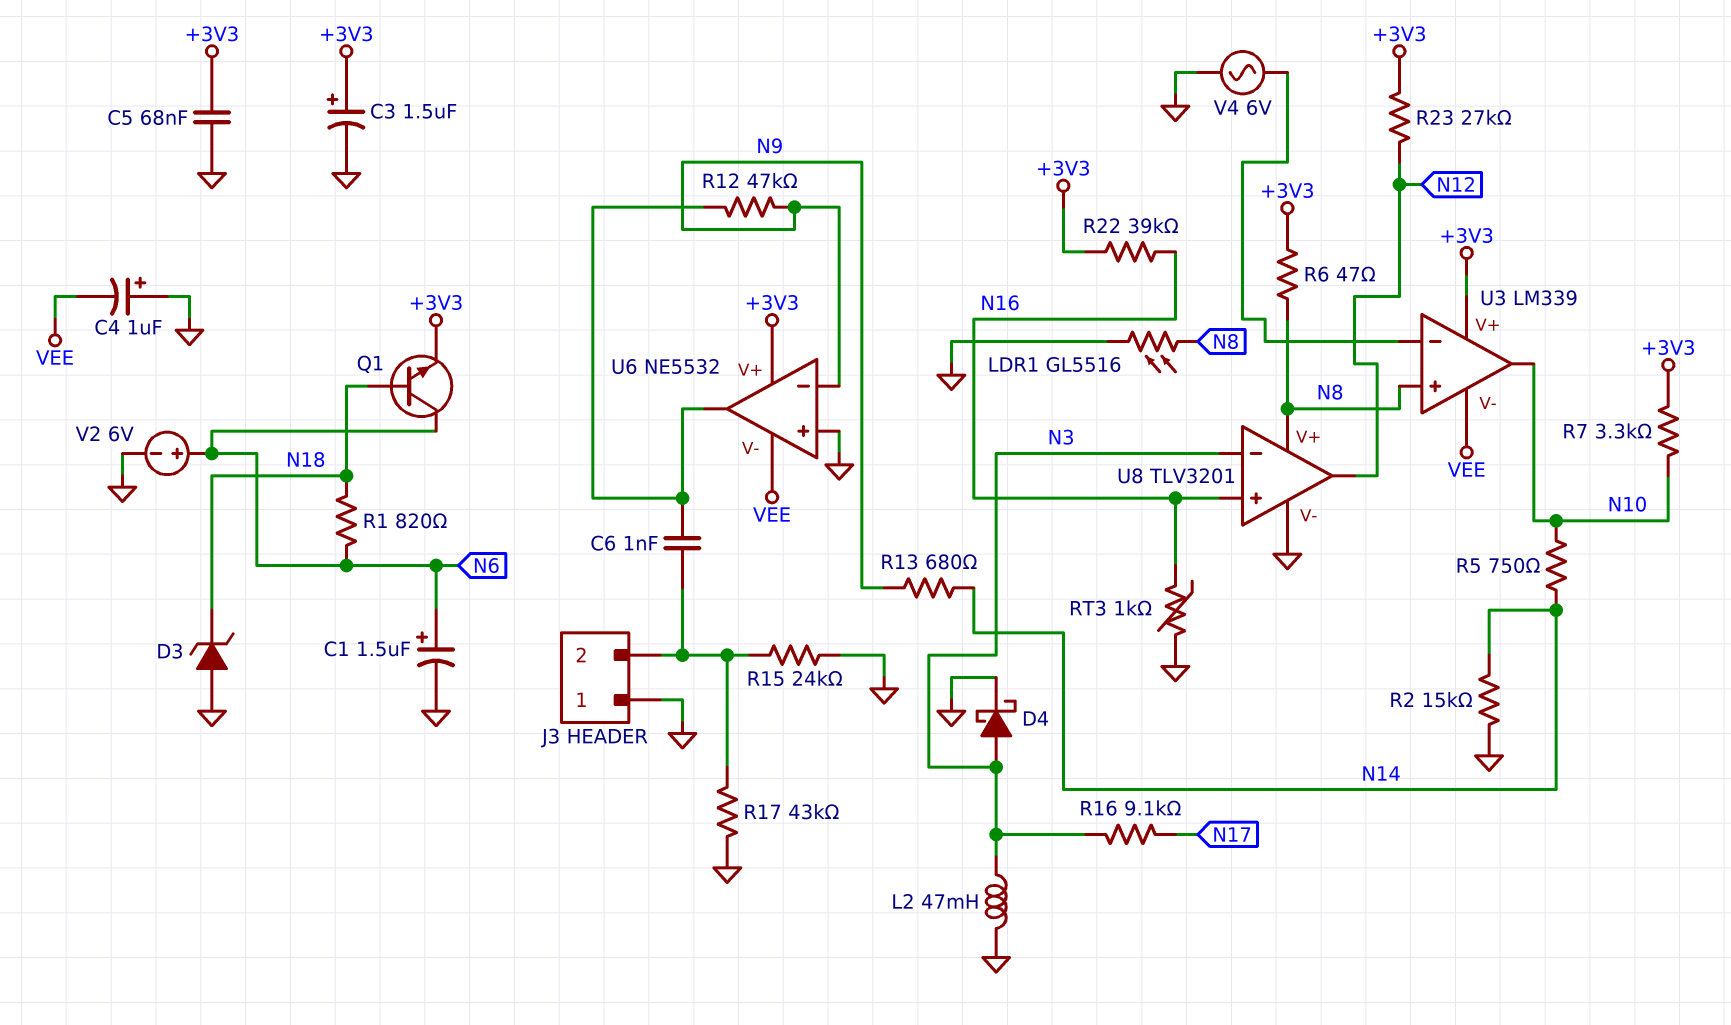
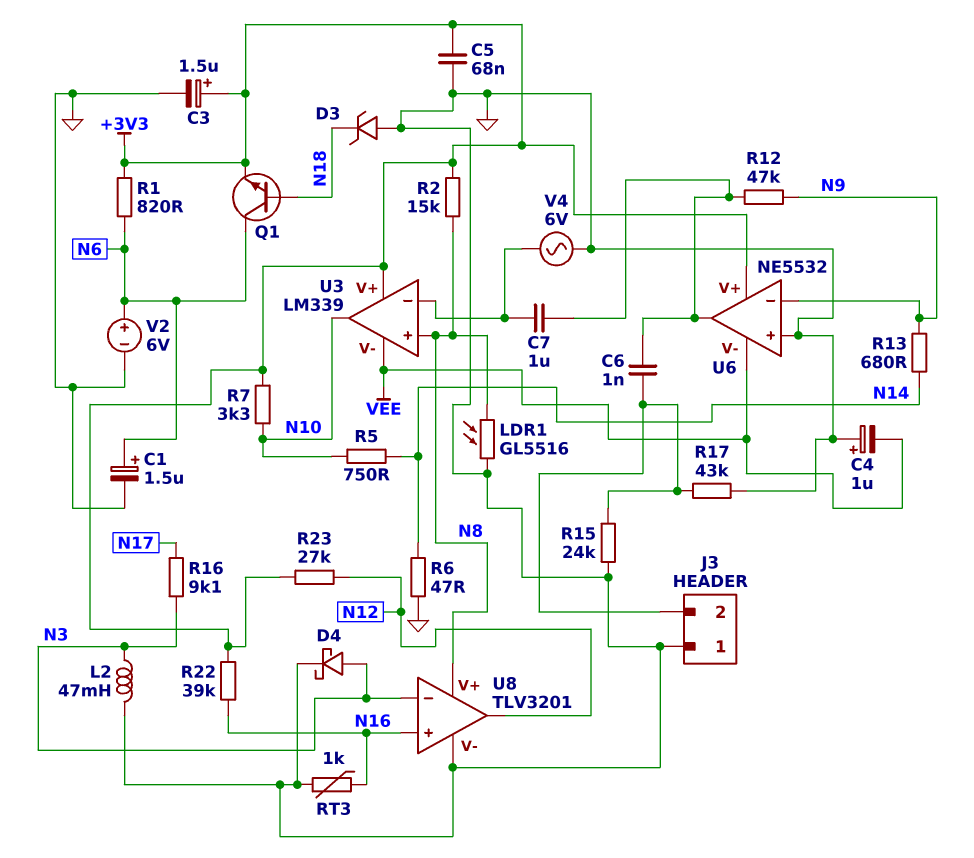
C7: none -> 1uF (U3/in-, U6/out)
R1: 820 (N6, N18) -> 820 (+3V3, N6)
R2: 15k (GND, N14) -> 15k (+3V3, N8)
R6: 47 (+3V3, N8) -> 47 (GND, N14)

